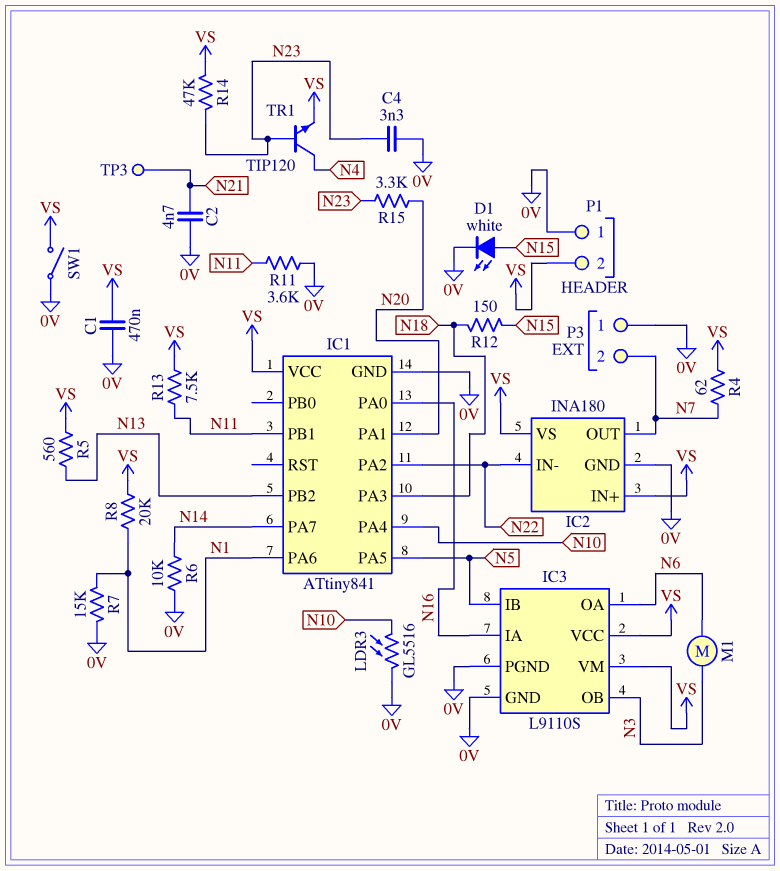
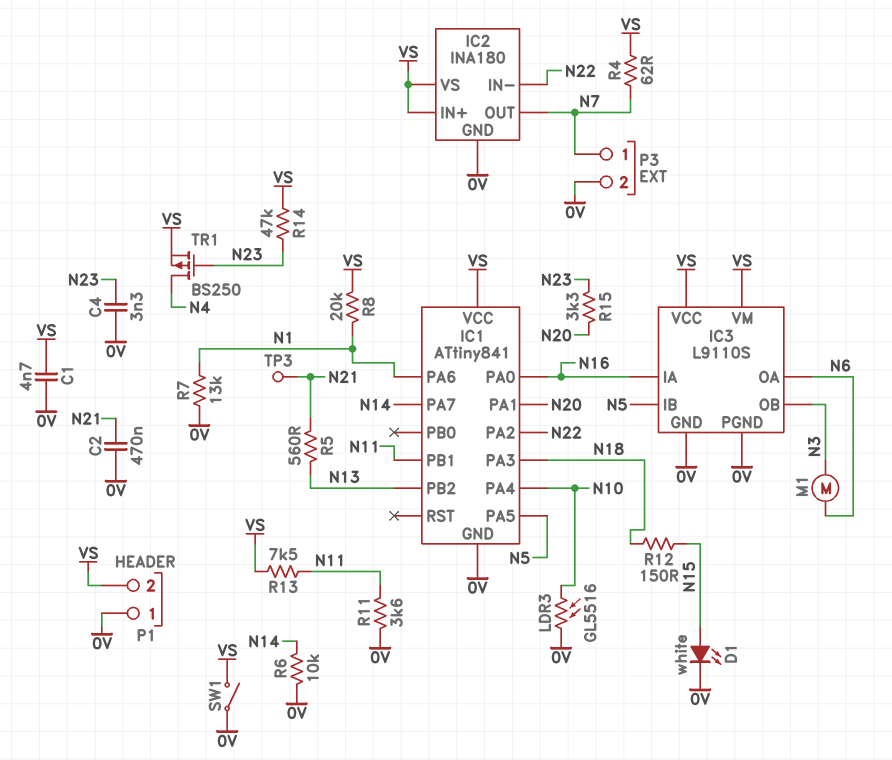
C1: 470nF (0V, VS) -> 4.7nF (0V, VS)
C2: 4.7nF (0V, N21) -> 470nF (0V, N21)
P3 pin 1: 0V -> N7
P3 pin 2: N7 -> 0V
R5: 560 (N13, VS) -> 560 (N13, N21)
R7: 15k (0V, N1) -> 13k (0V, N1)
TR1: NPN TIP120 (B N23, C N4, E VS) -> PMOS BS250 (G N23, D N4, S VS)

